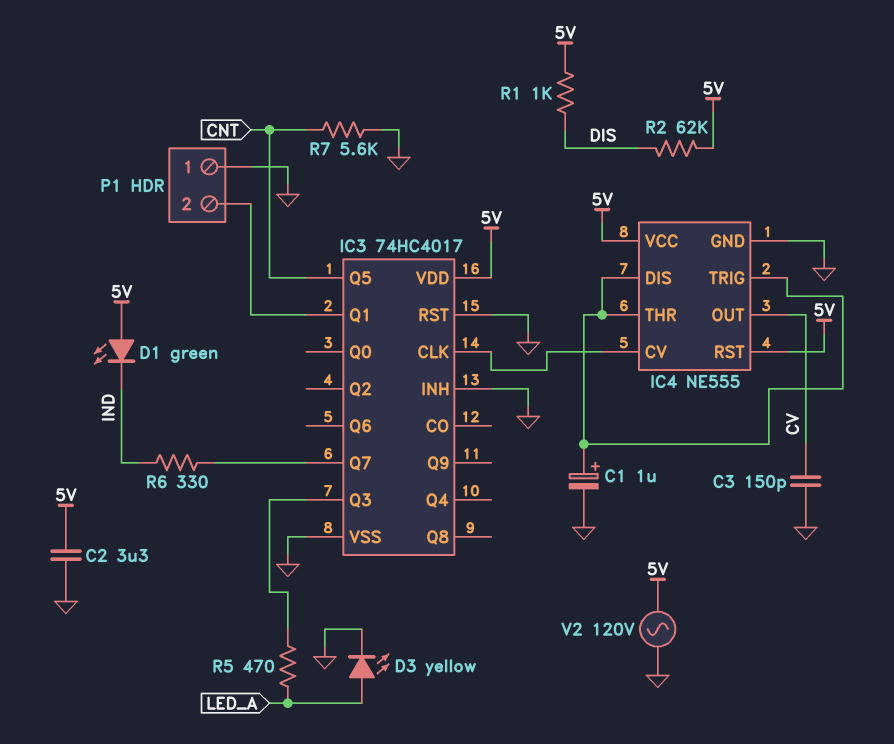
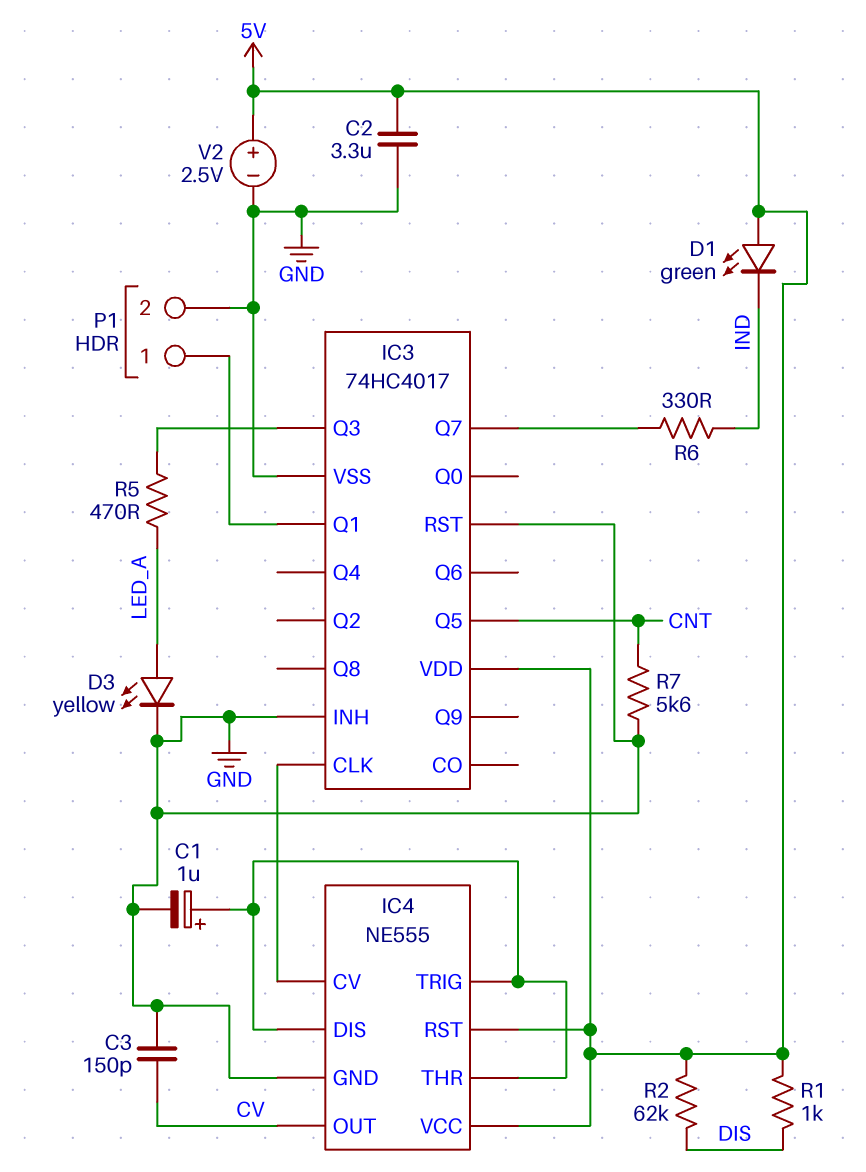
P1 pin 1: GND -> IC3/Q1
P1 pin 2: IC3/Q1 -> GND
V2: AC 120V (5V, GND) -> 2.5V (plus 5V, minus GND)

